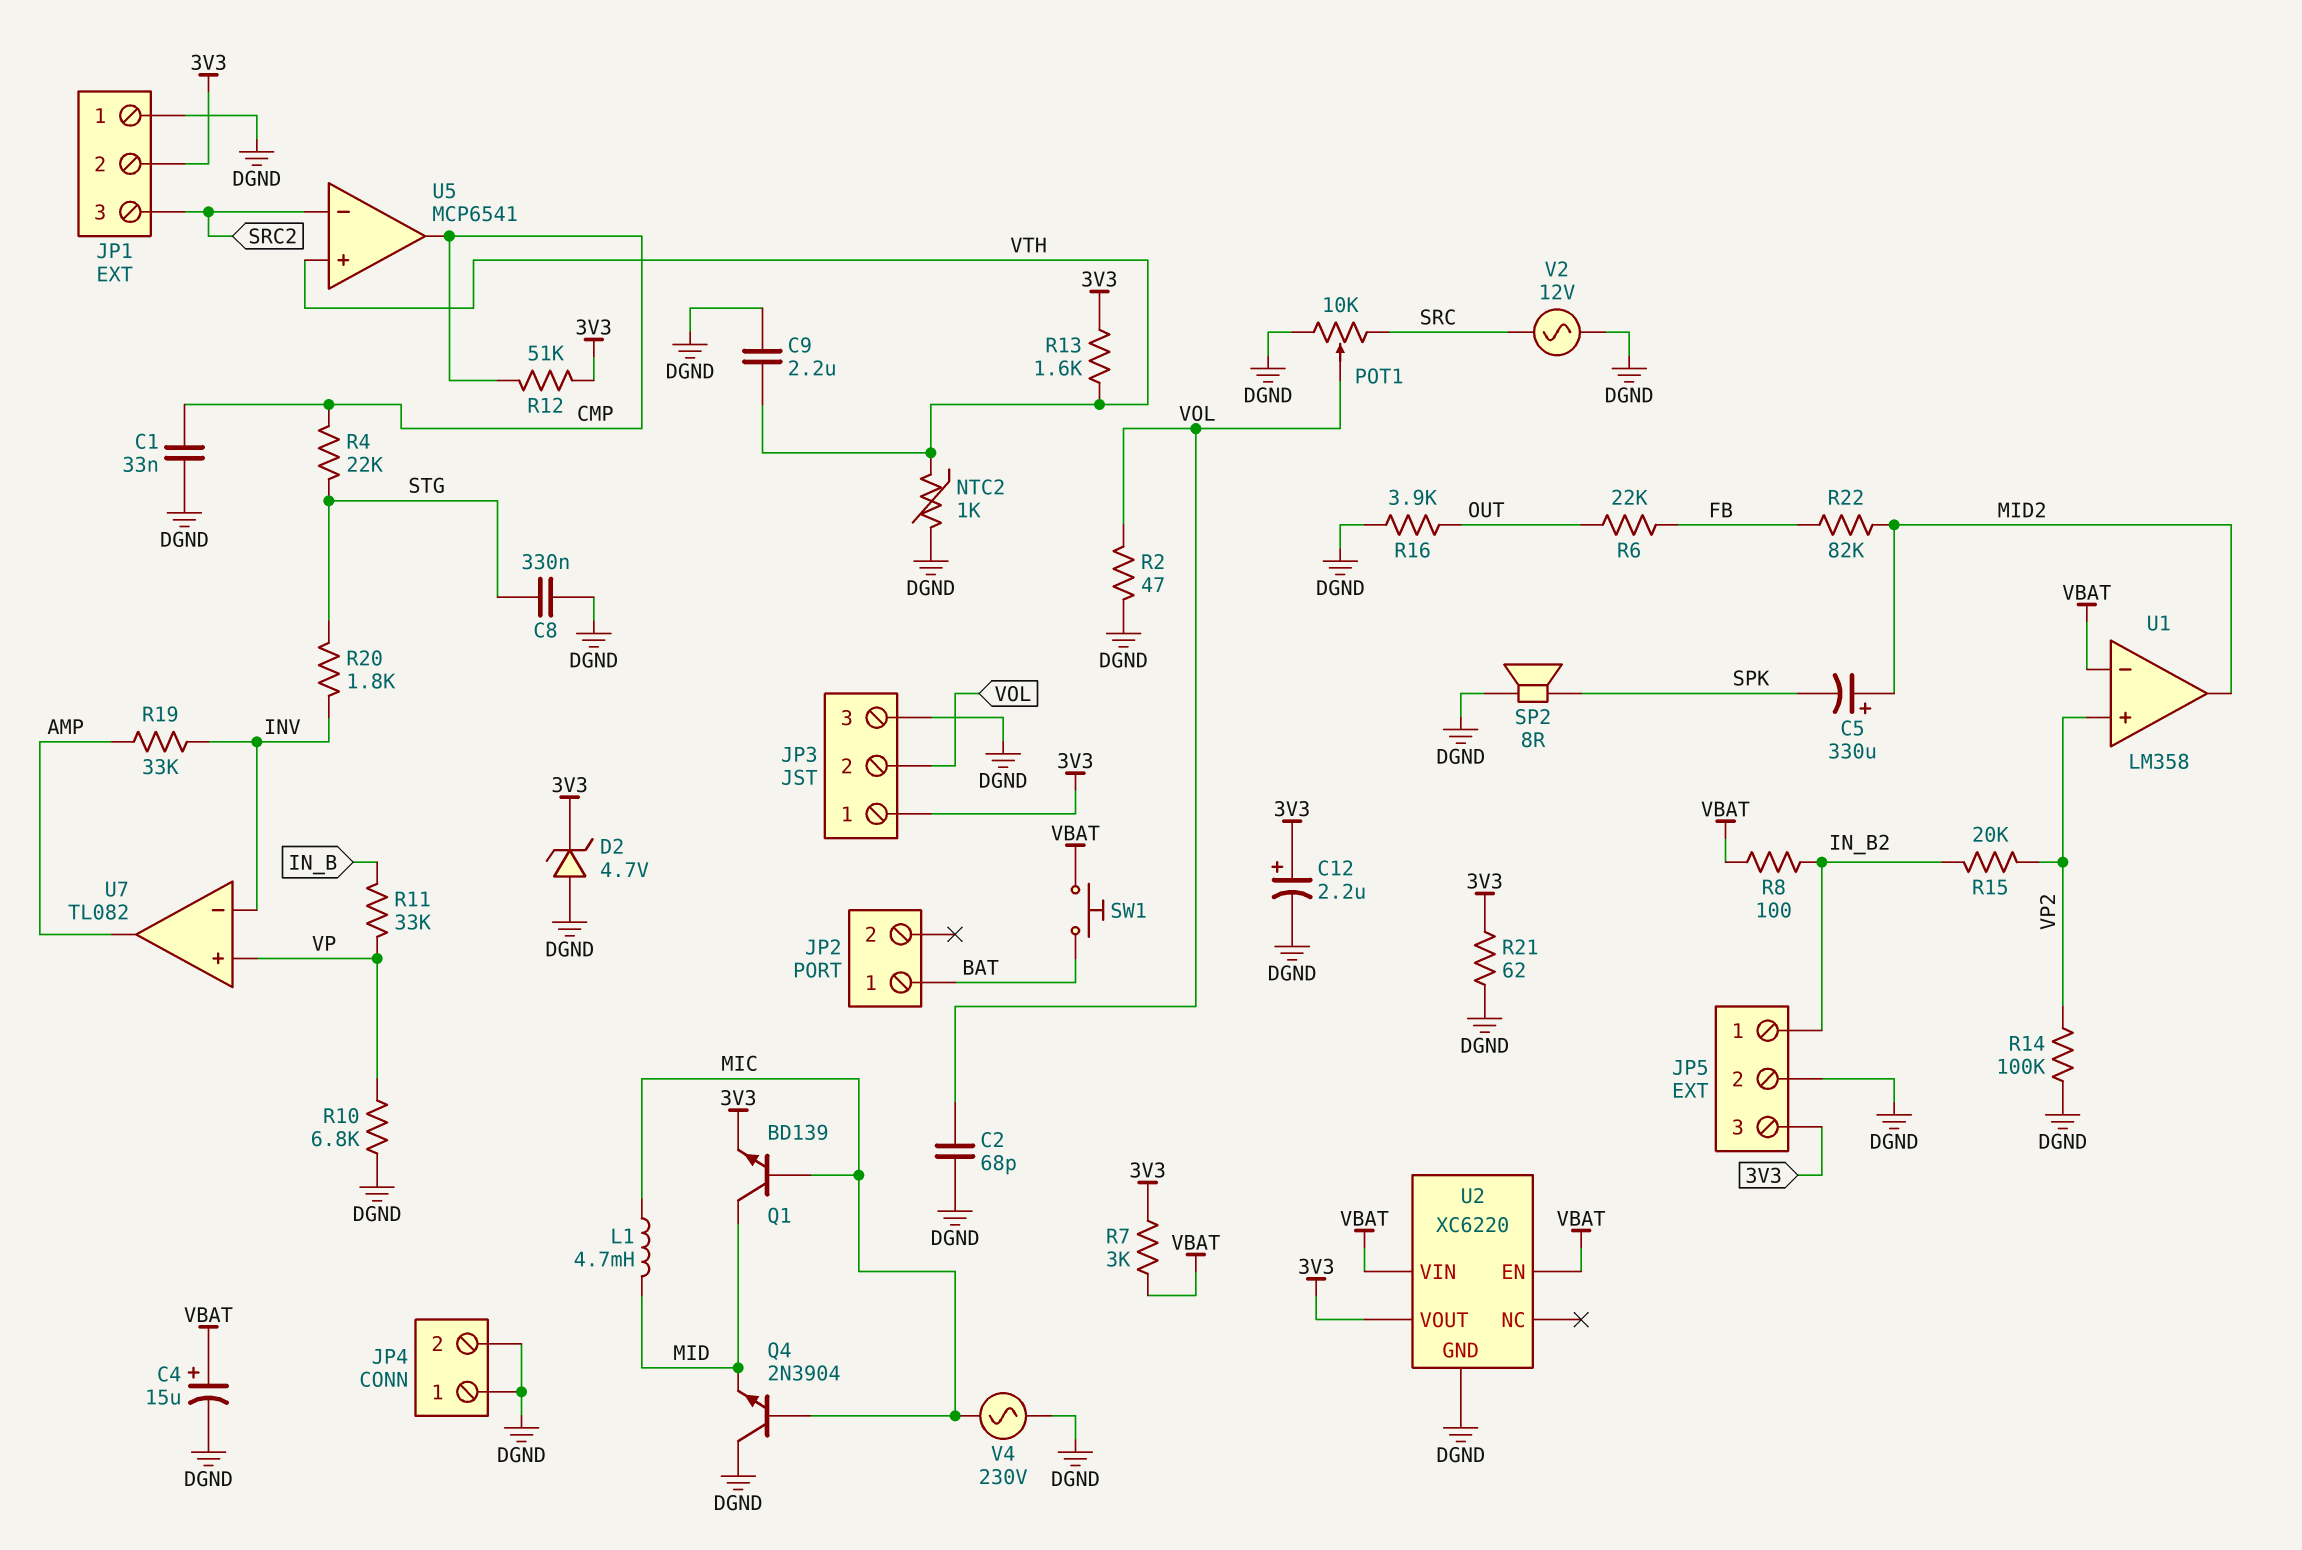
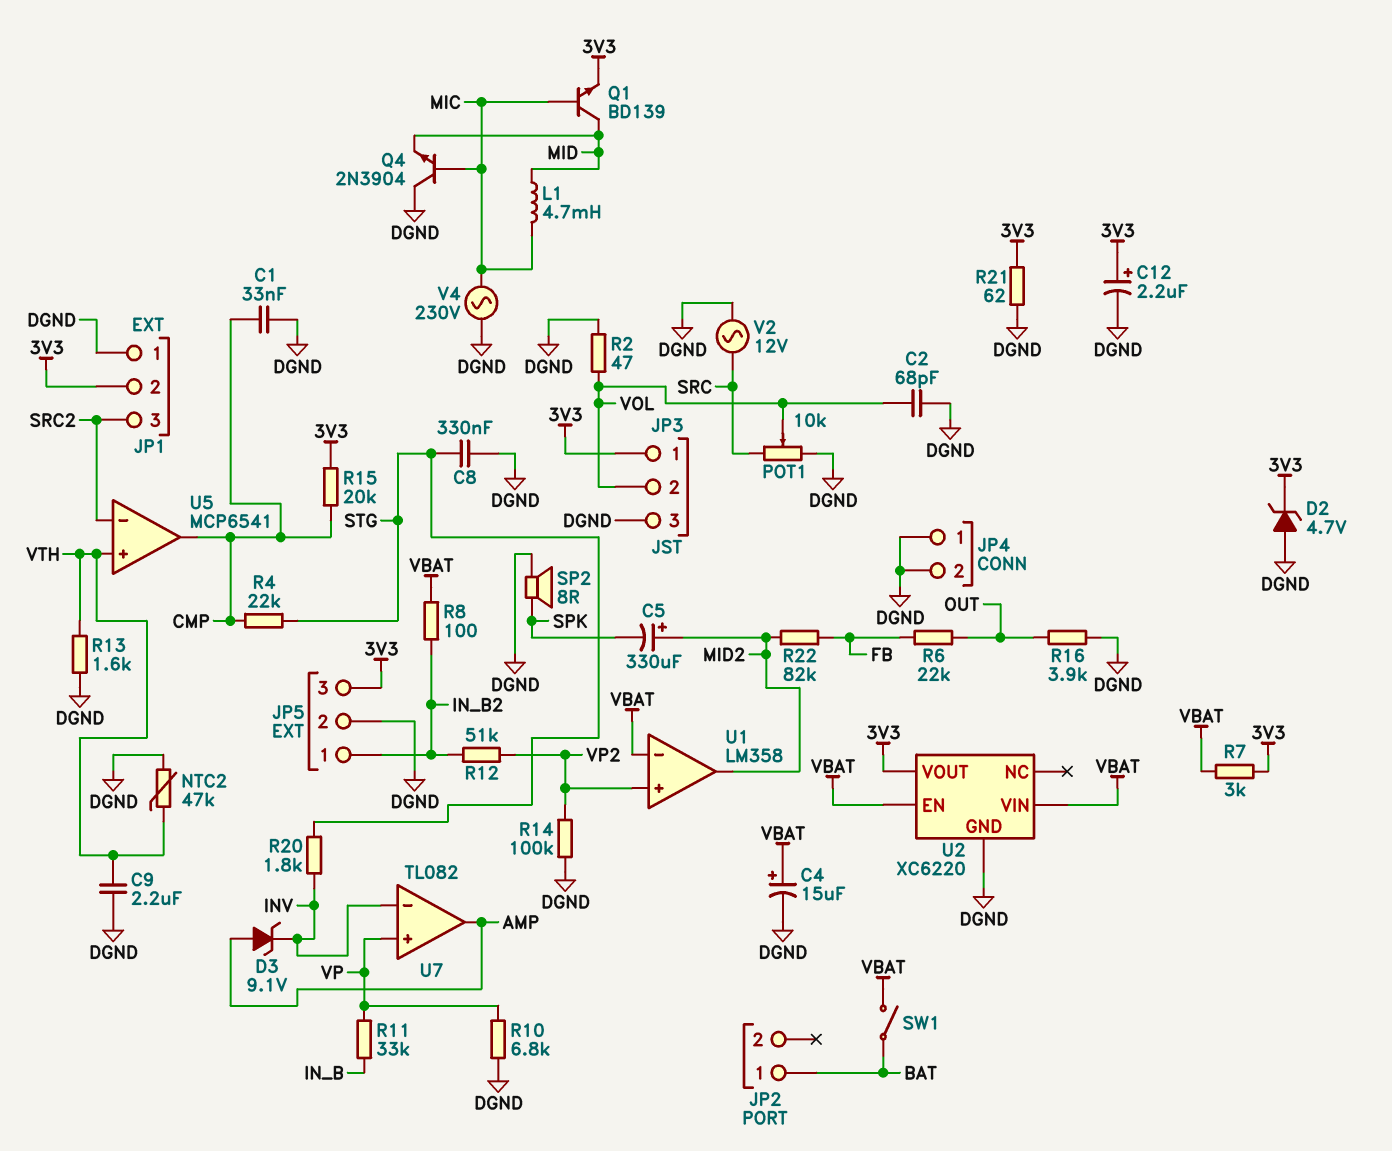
D3: none -> zener 9.1V (A AMP, K INV)
NTC2: 1k (DGND, VTH) -> 47k (DGND, VTH)
R12: 51k (3V3, CMP) -> 51k (IN_B2, VP2)
R13: 1.6k (3V3, VTH) -> 1.6k (DGND, VTH)
R15: 20k (IN_B2, VP2) -> 20k (3V3, CMP)
R19: 33k (AMP, INV) -> none
SW1: button (BAT, VBAT) -> switch (BAT, VBAT)

